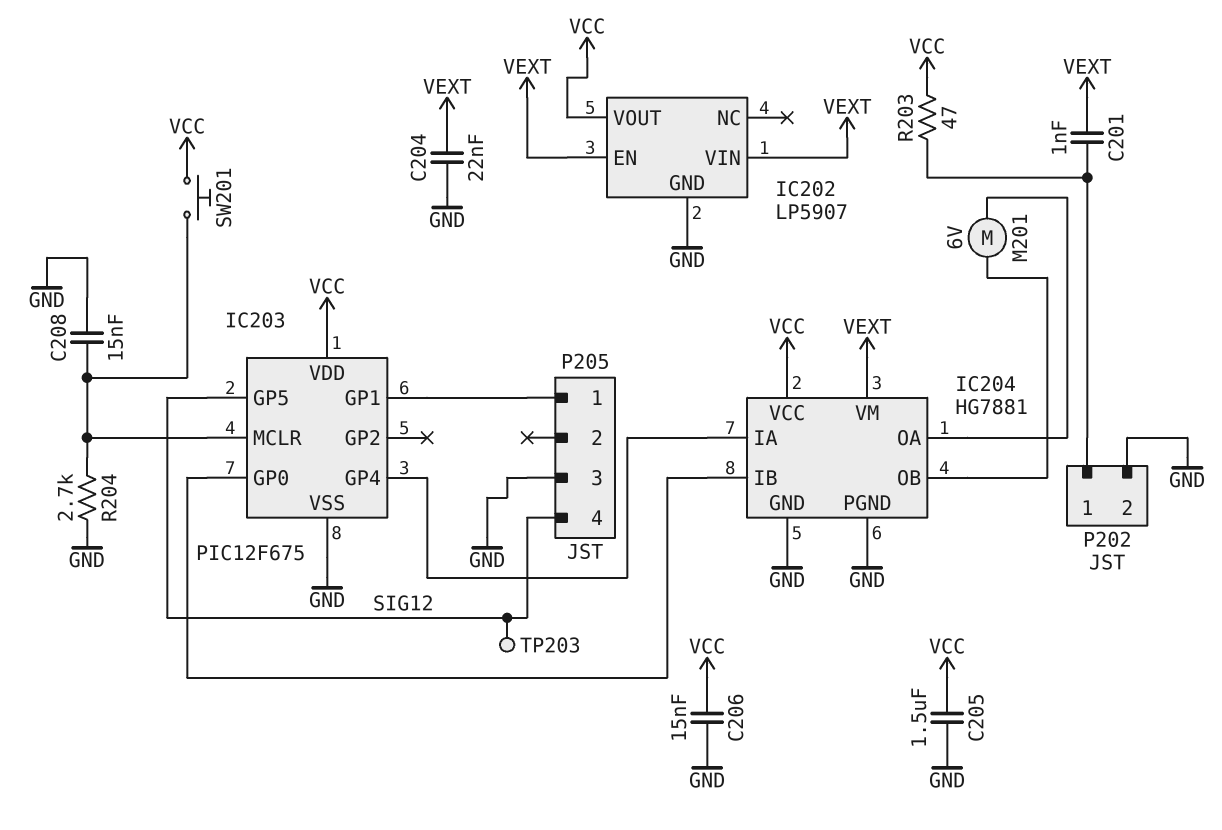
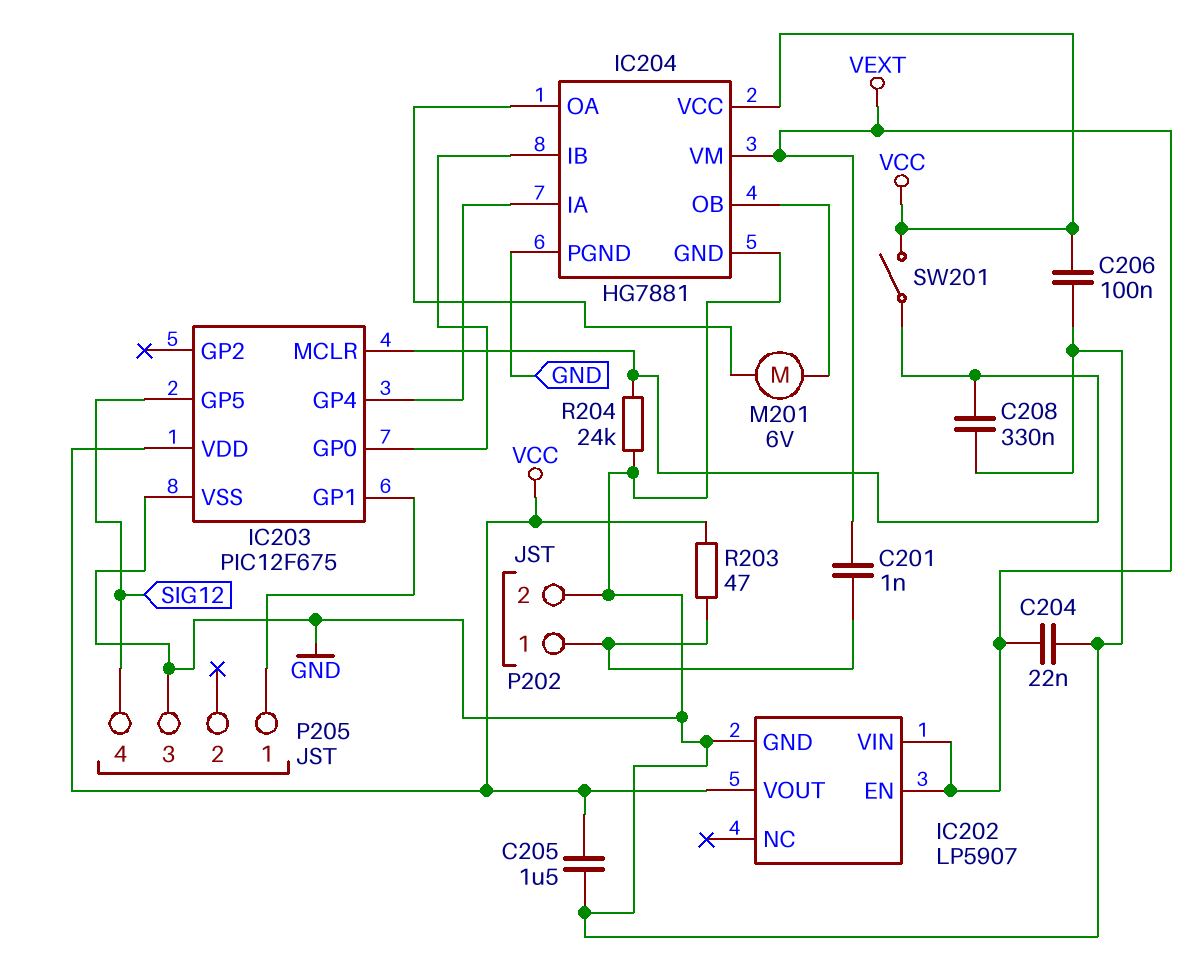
C206: 15nF (GND, VCC) -> 100nF (GND, VCC)
C208: 15nF (GND, IC203/MCLR) -> 330nF (GND, IC203/MCLR)
R204: 2.7k (GND, IC203/MCLR) -> 24k (GND, IC203/MCLR)
SW201: button (IC203/MCLR, VCC) -> switch (IC203/MCLR, VCC)
TP203: test point (SIG12) -> none

